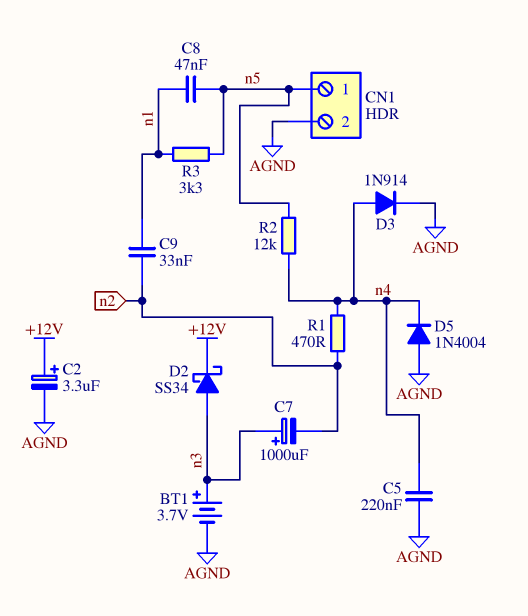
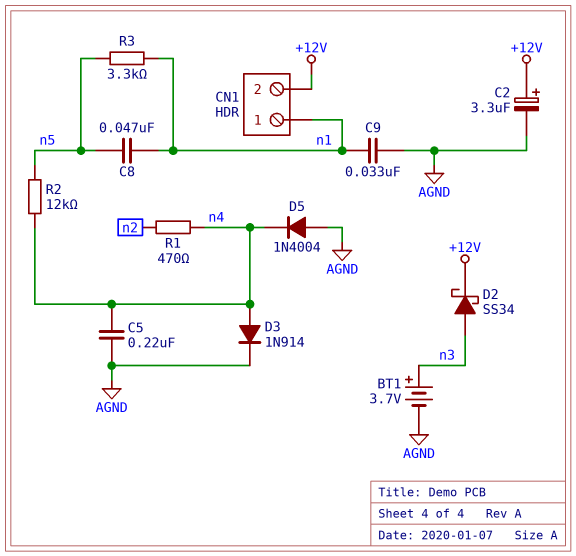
C7: 1000uF (plus n3, minus n2) -> none
C9: 33nF (n1, n2) -> 33nF (AGND, n1)
CN1 pin 1: n5 -> n1
CN1 pin 2: AGND -> +12V

